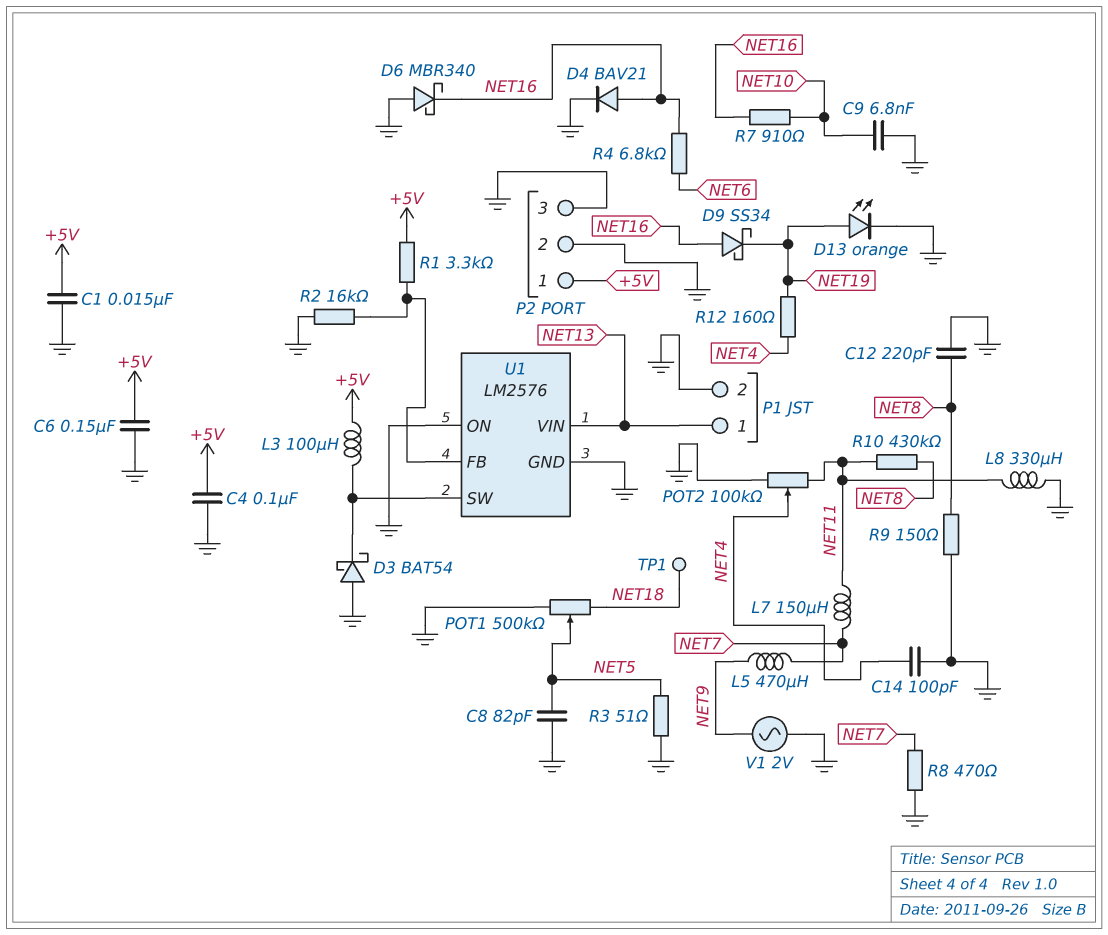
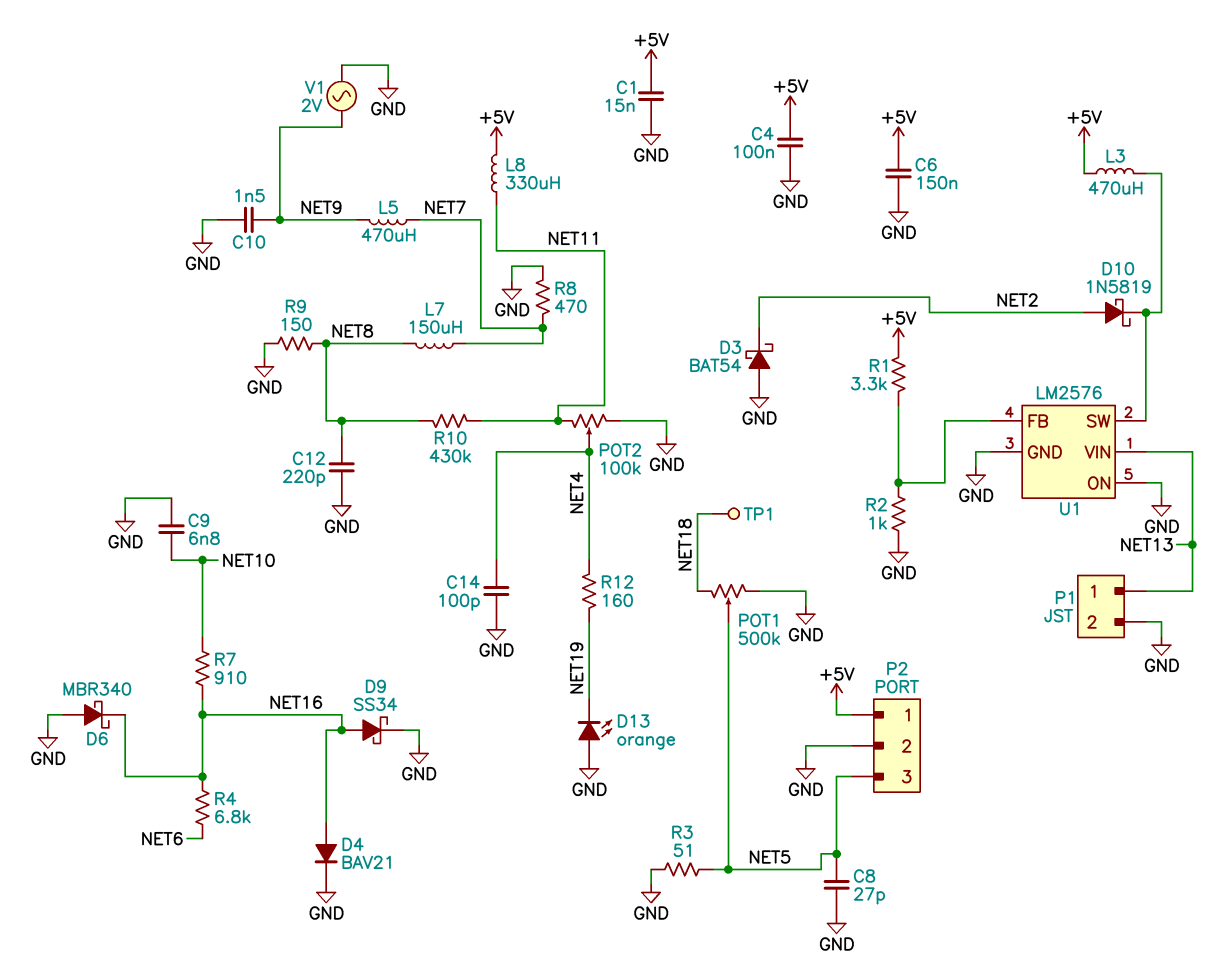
C8: 82pF (GND, NET5) -> 27pF (GND, NET5)
C10: none -> 1.5nF (GND, NET9)
D3: schottky BAT54 (A GND, K U1/SW) -> schottky BAT54 (A GND, K NET2)
D9: schottky SS34 (A NET16, K NET19) -> schottky SS34 (A NET16, K GND)
D10: none -> schottky 1N5819 (A NET2, K U1/SW)
D13: LED orange (A NET19, K GND) -> LED orange (A GND, K NET19)
L3: 100uH (+5V, U1/SW) -> 470uH (+5V, U1/SW)
L7: 150uH (NET7, NET11) -> 150uH (NET7, NET8)
L8: 330uH (GND, NET11) -> 330uH (+5V, NET11)
P2 pin 3: GND -> NET5
R2: 16k (GND, U1/FB) -> 1k (GND, U1/FB)

